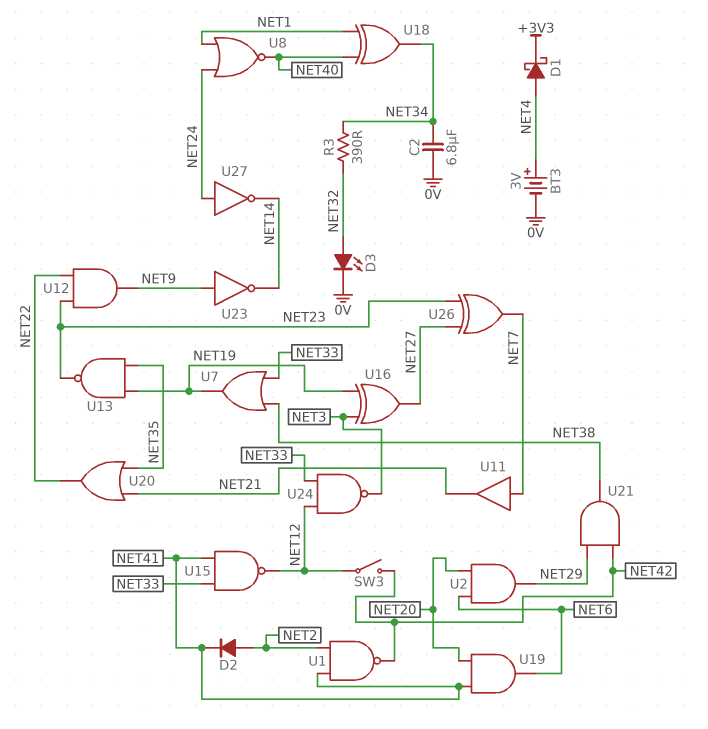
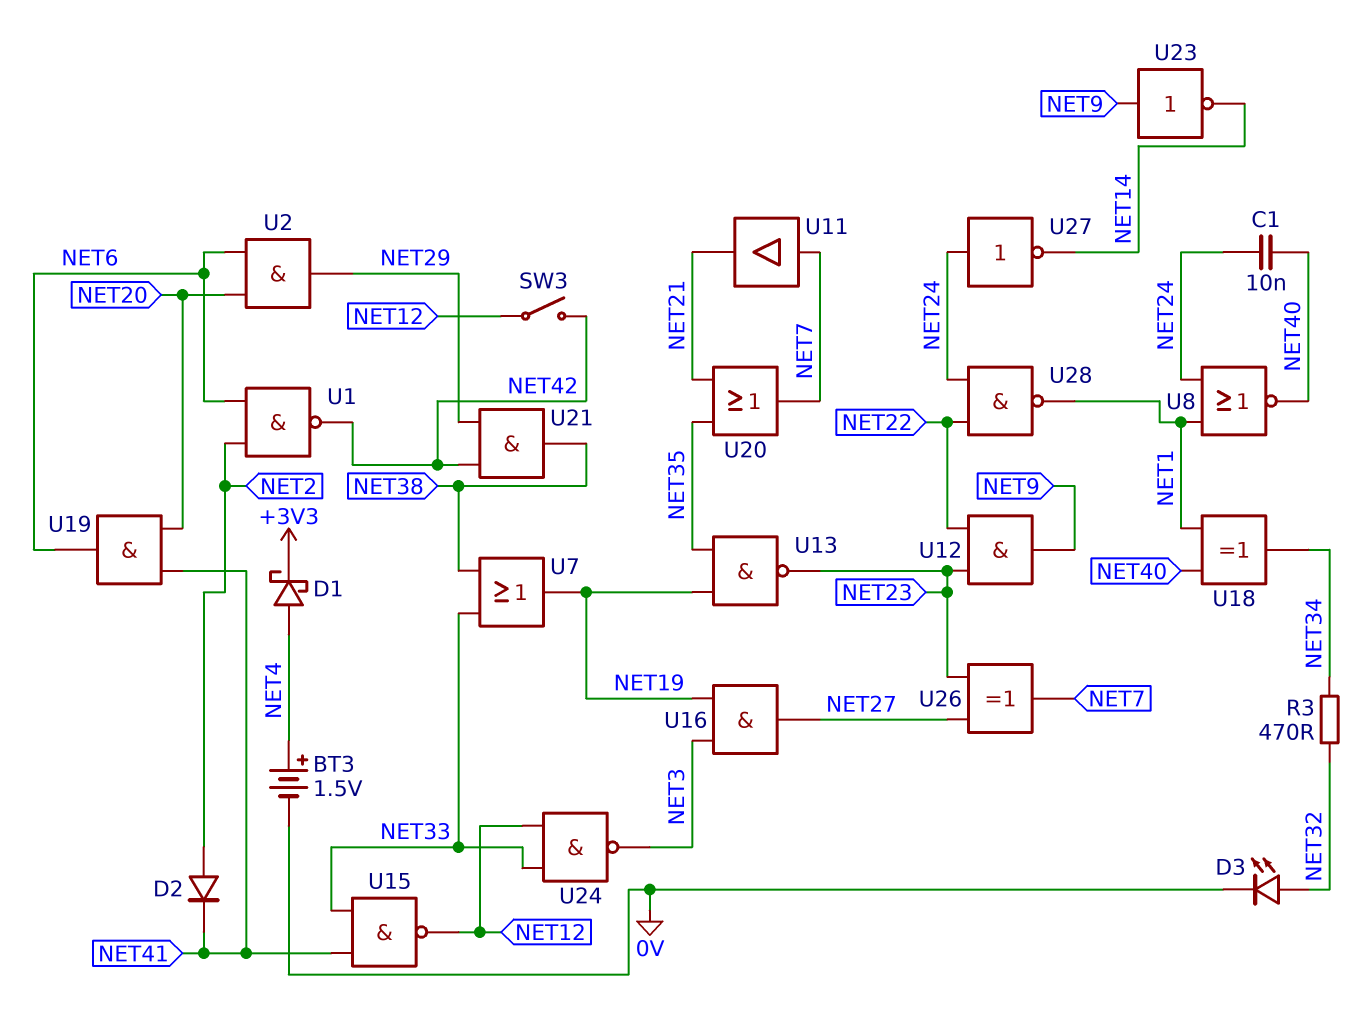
BT3: 3V (plus NET4, minus 0V) -> 1.5V (plus NET4, minus 0V)
C1: none -> 10nF (NET24, NET40)
C2: 6.8uF (0V, NET34) -> none
R3: 390 (NET32, NET34) -> 470 (NET32, NET34)
U1: NAND (in NET2, in NET41, out NET42) -> NAND (in NET2, in NET6, out NET42)
U16: XOR (in NET3, in NET19, out NET27) -> AND (in NET3, in NET19, out NET27)
U20: OR (in NET21, in NET35, out NET22) -> OR (in NET21, in NET35, out NET7)
U28: none -> NAND (in NET22, in NET24, out NET1)

